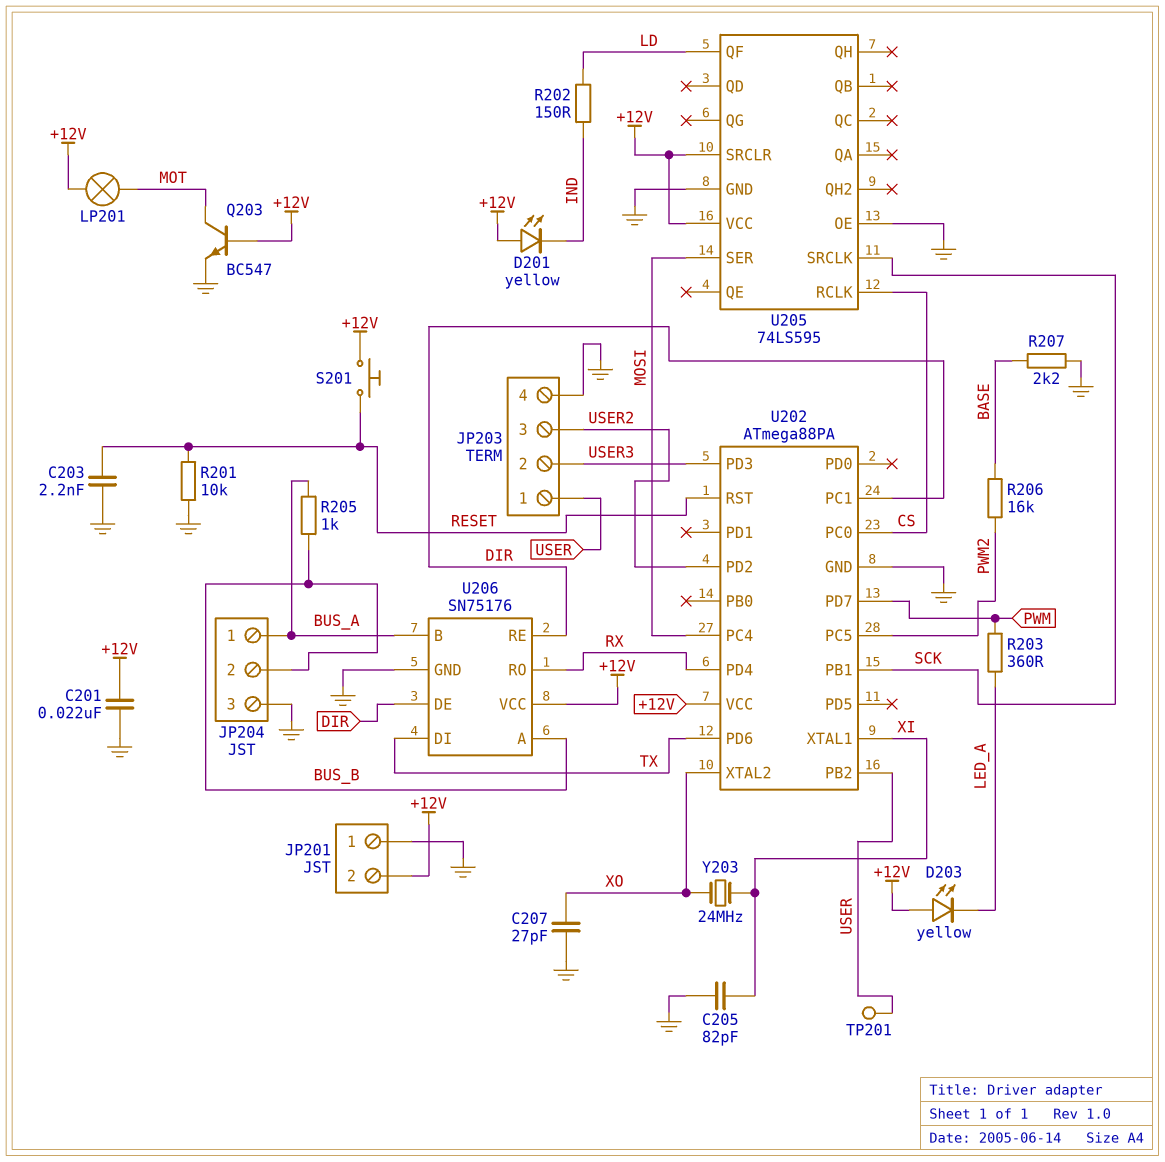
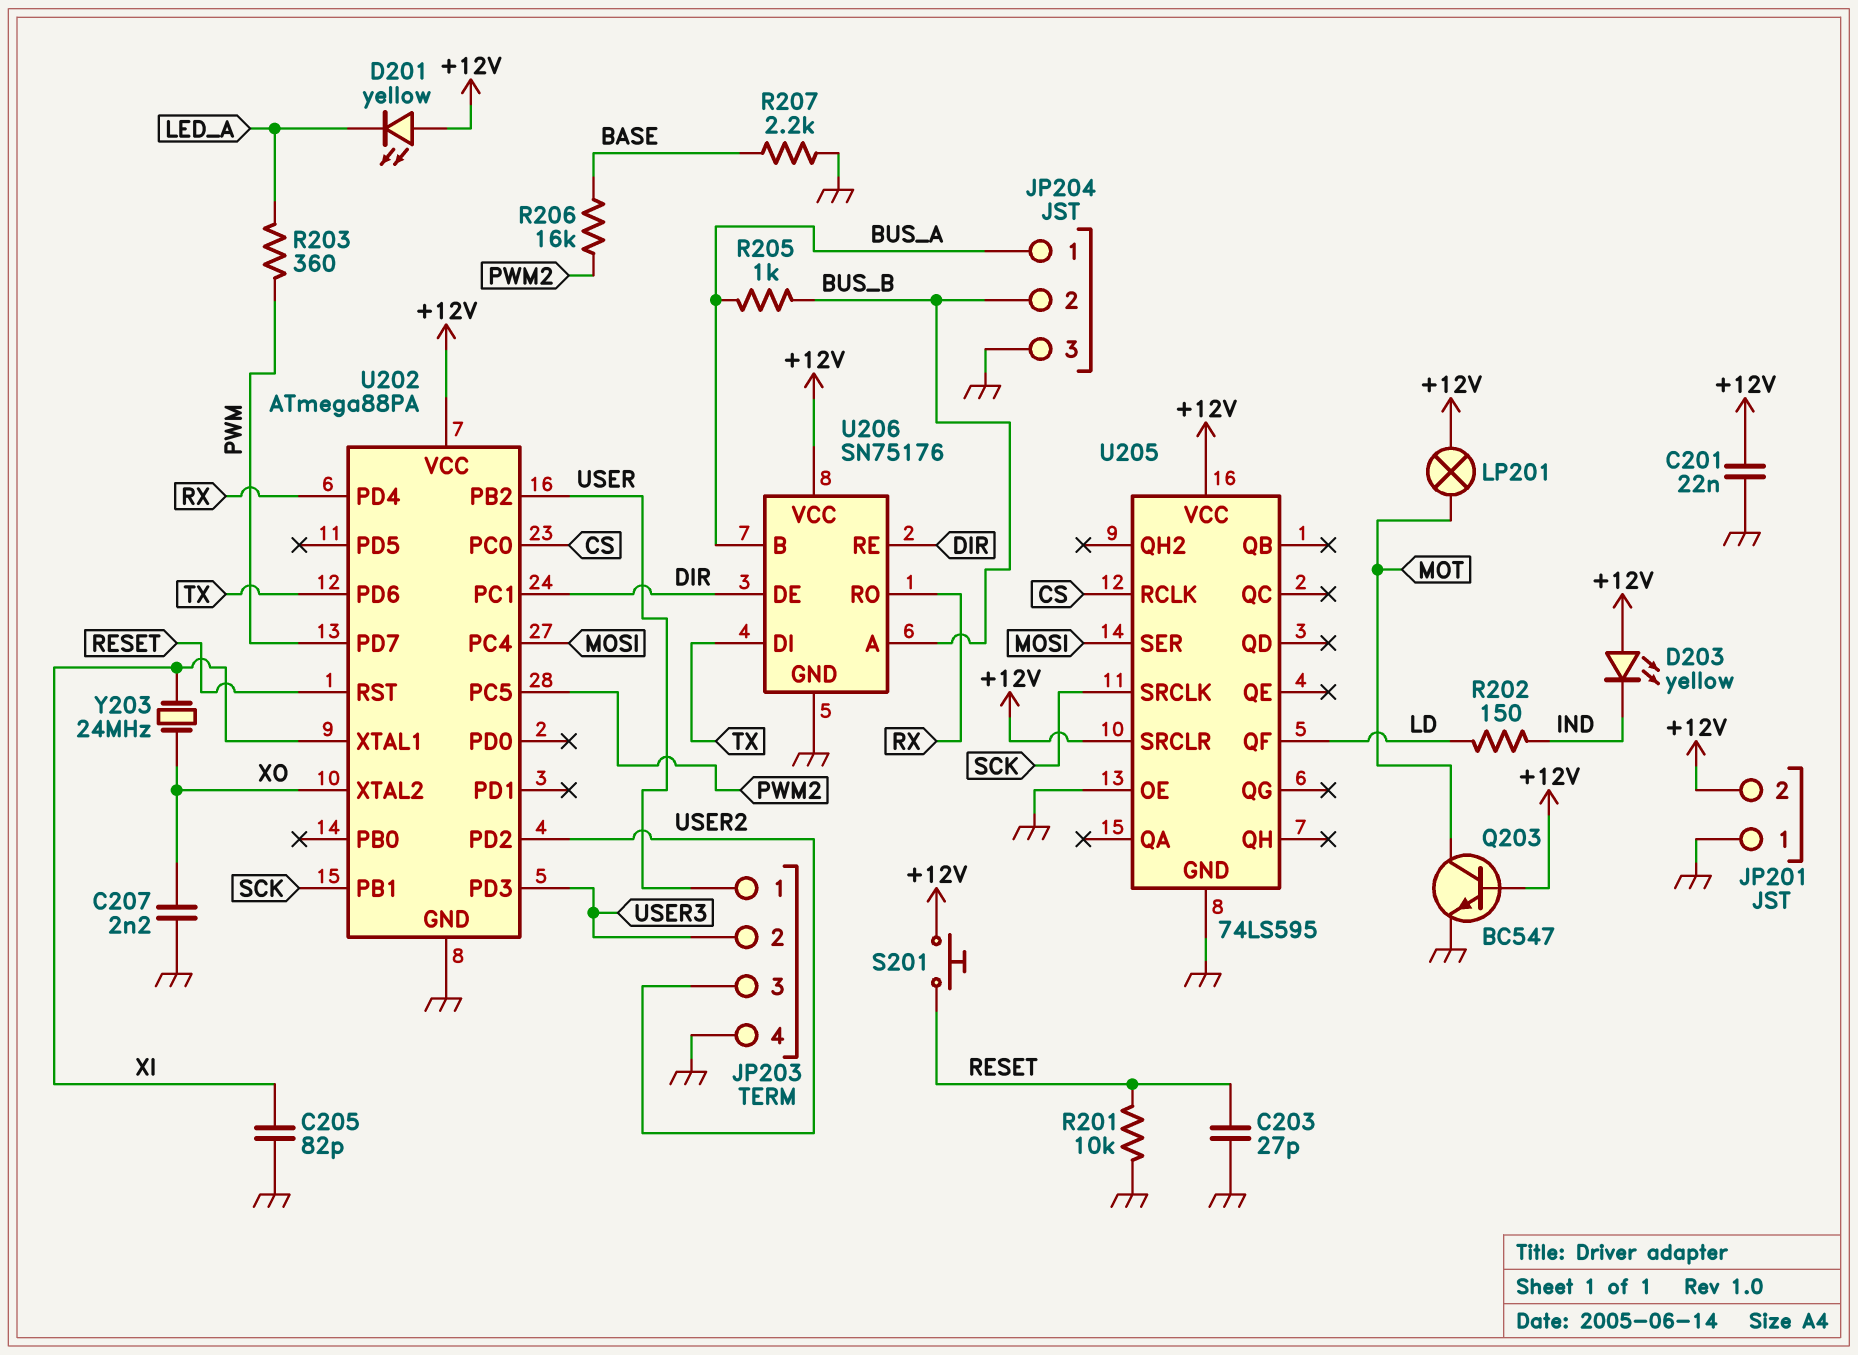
C203: 2.2nF (GND, RESET) -> 27pF (GND, RESET)
C207: 27pF (GND, XO) -> 2.2nF (GND, XO)
D201: LED yellow (A +12V, K IND) -> LED yellow (A +12V, K LED_A)
D203: LED yellow (A +12V, K LED_A) -> LED yellow (A +12V, K IND)
TP201: test point (USER) -> none

